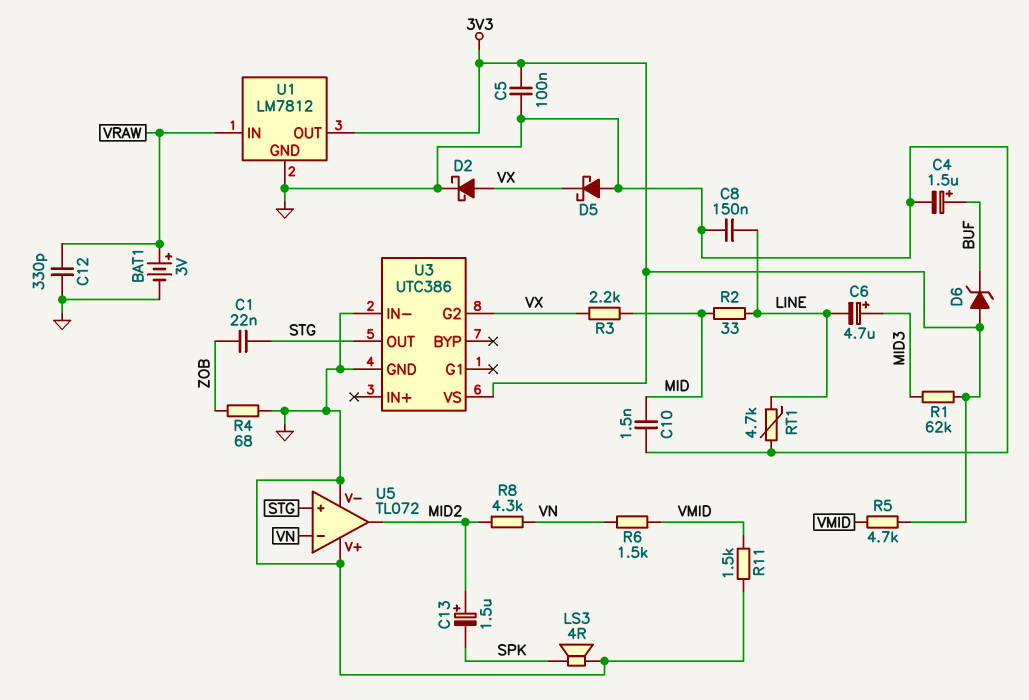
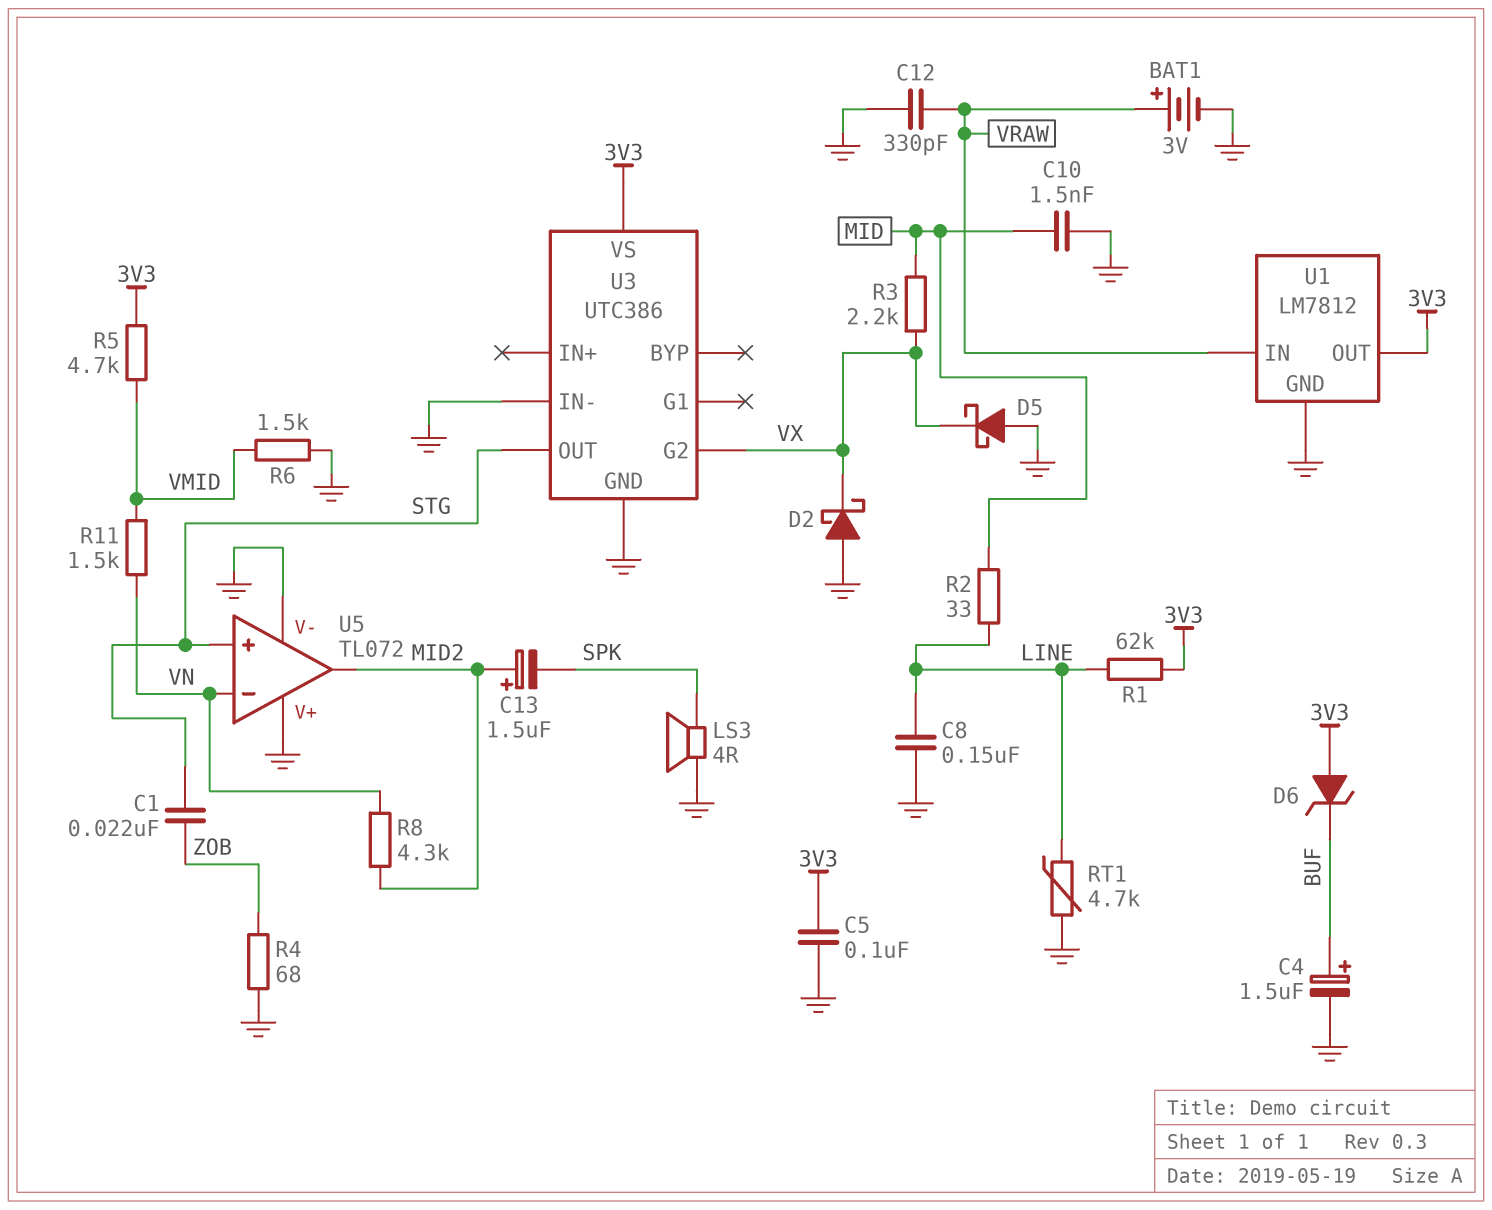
C6: 4.7uF (plus MID3, minus LINE) -> none
D2: schottky (A VX, K GND) -> schottky (A GND, K VX)
R1: 62k (3V3, MID3) -> 62k (3V3, LINE)
R6: 1.5k (VMID, VN) -> 1.5k (GND, VMID)
R11: 1.5k (GND, VMID) -> 1.5k (VMID, VN)

